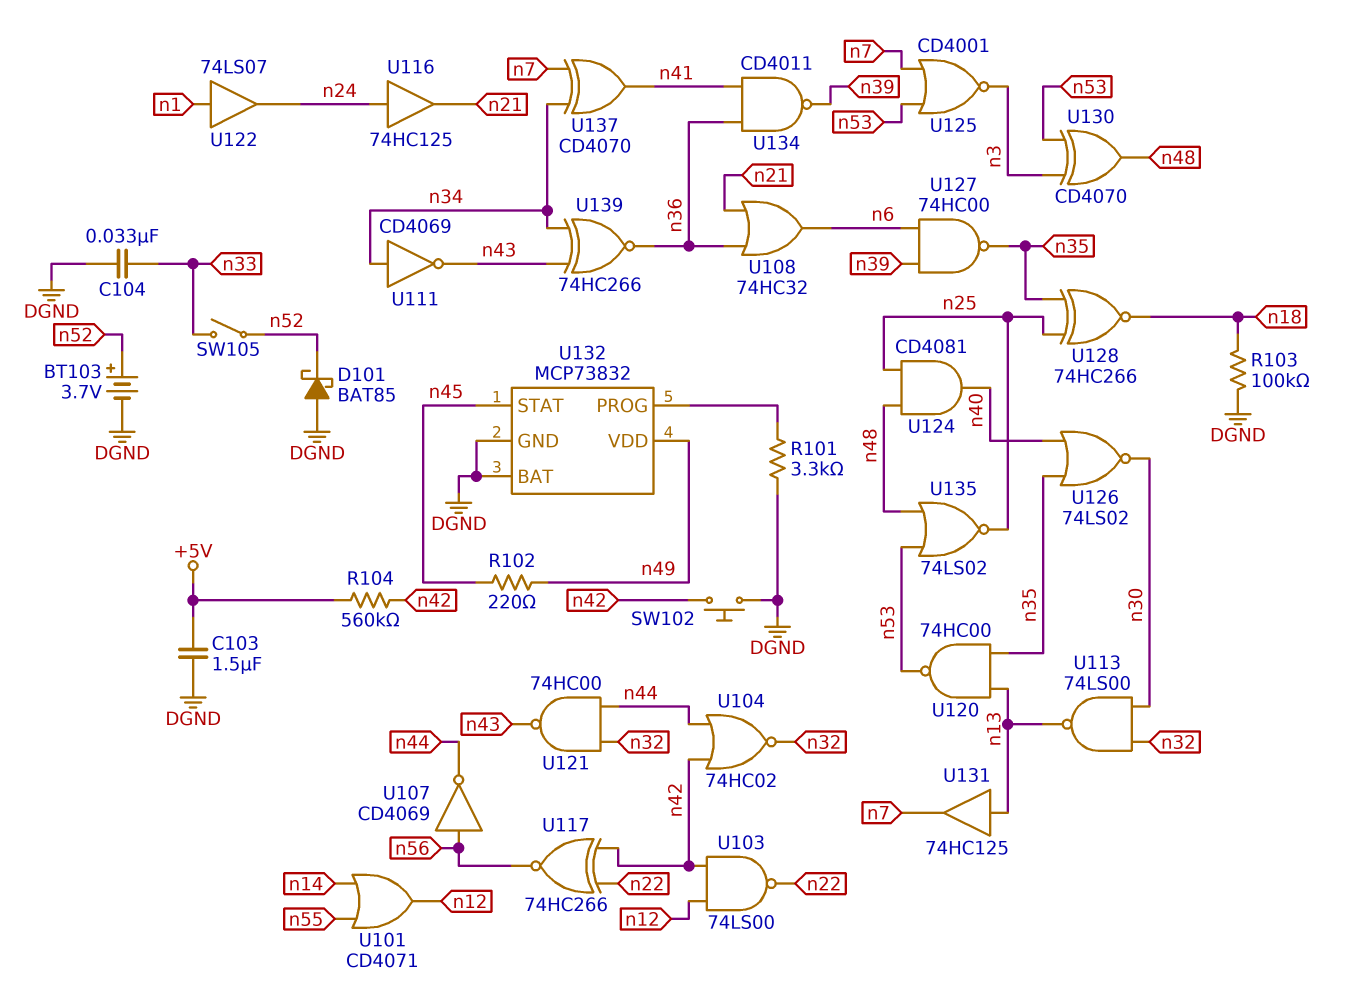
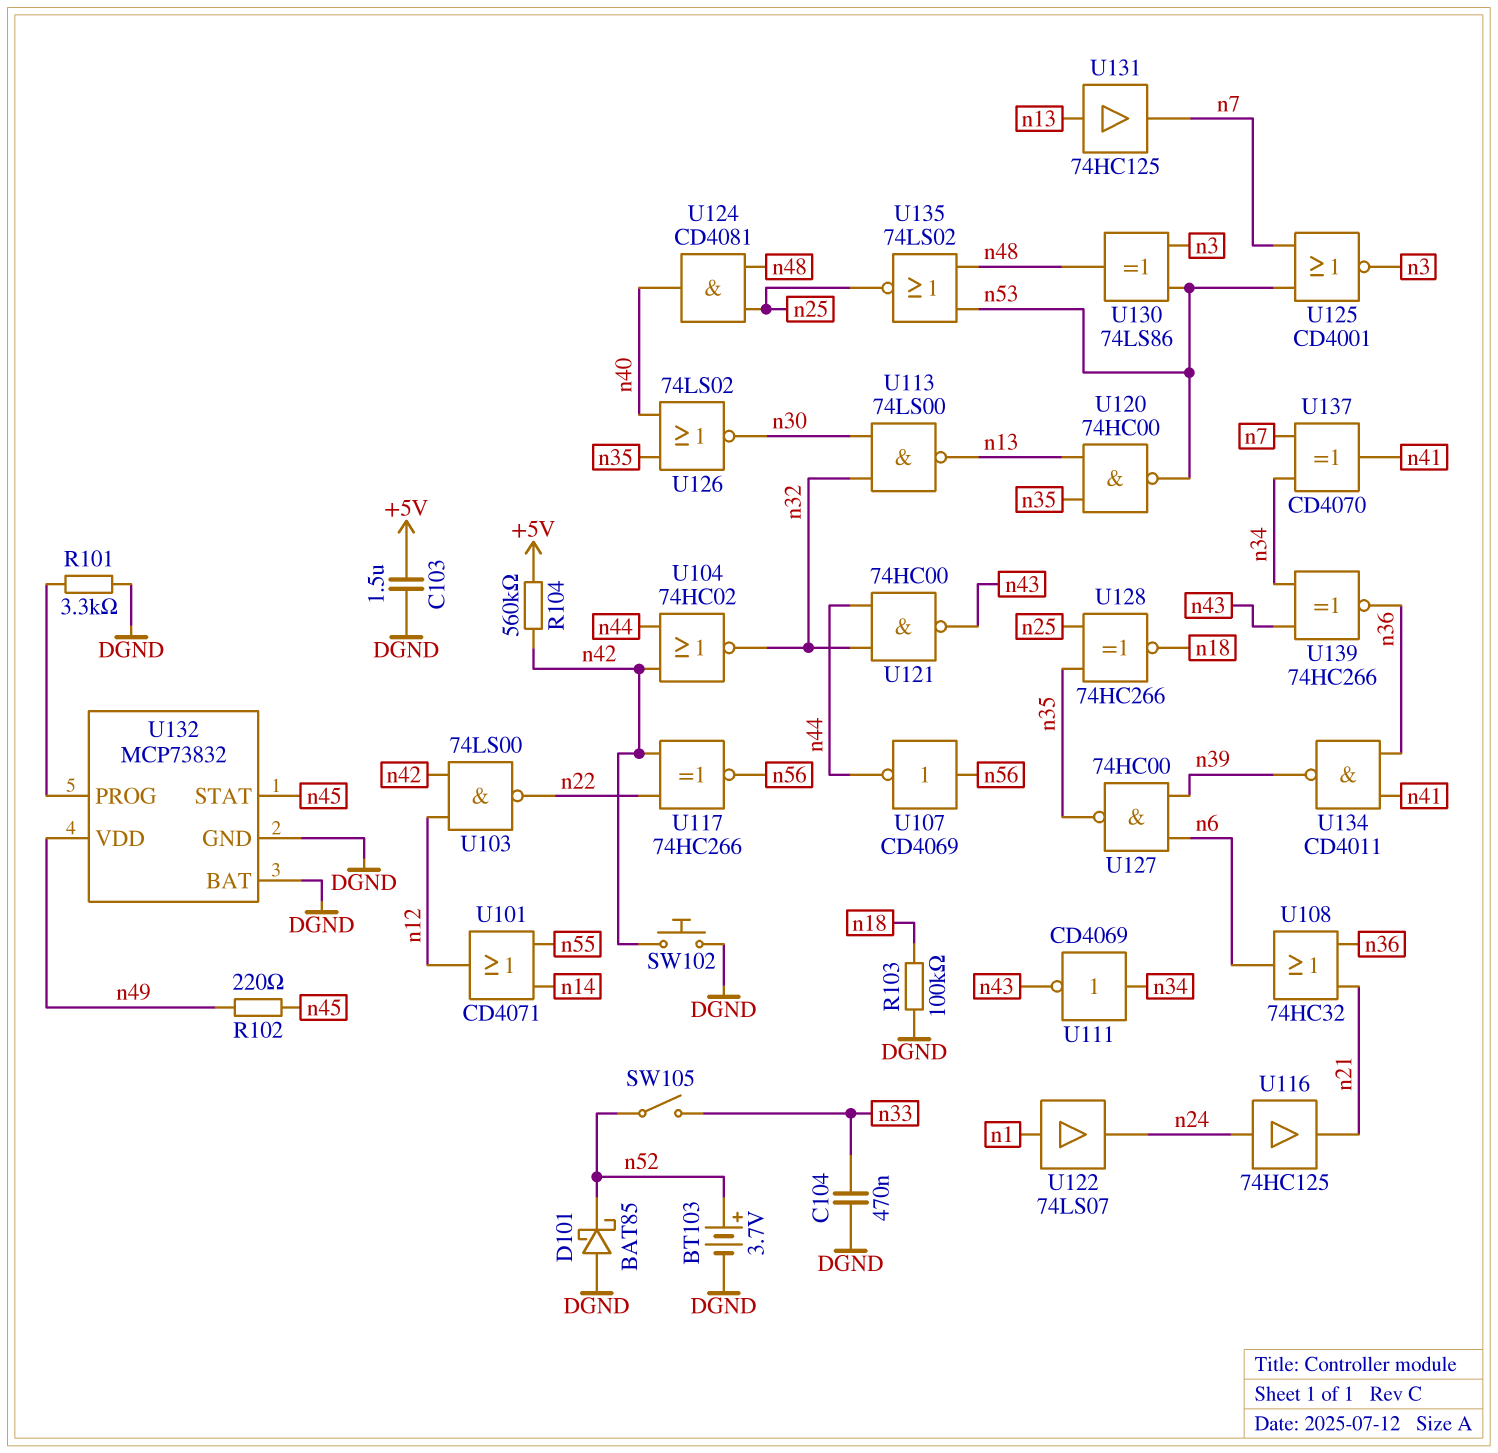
C104: 33nF (DGND, n33) -> 470nF (DGND, n33)
U130: XOR CD4070 (in n3, in n53, out n48) -> XOR 74LS86 (in n3, in n53, out n48)

